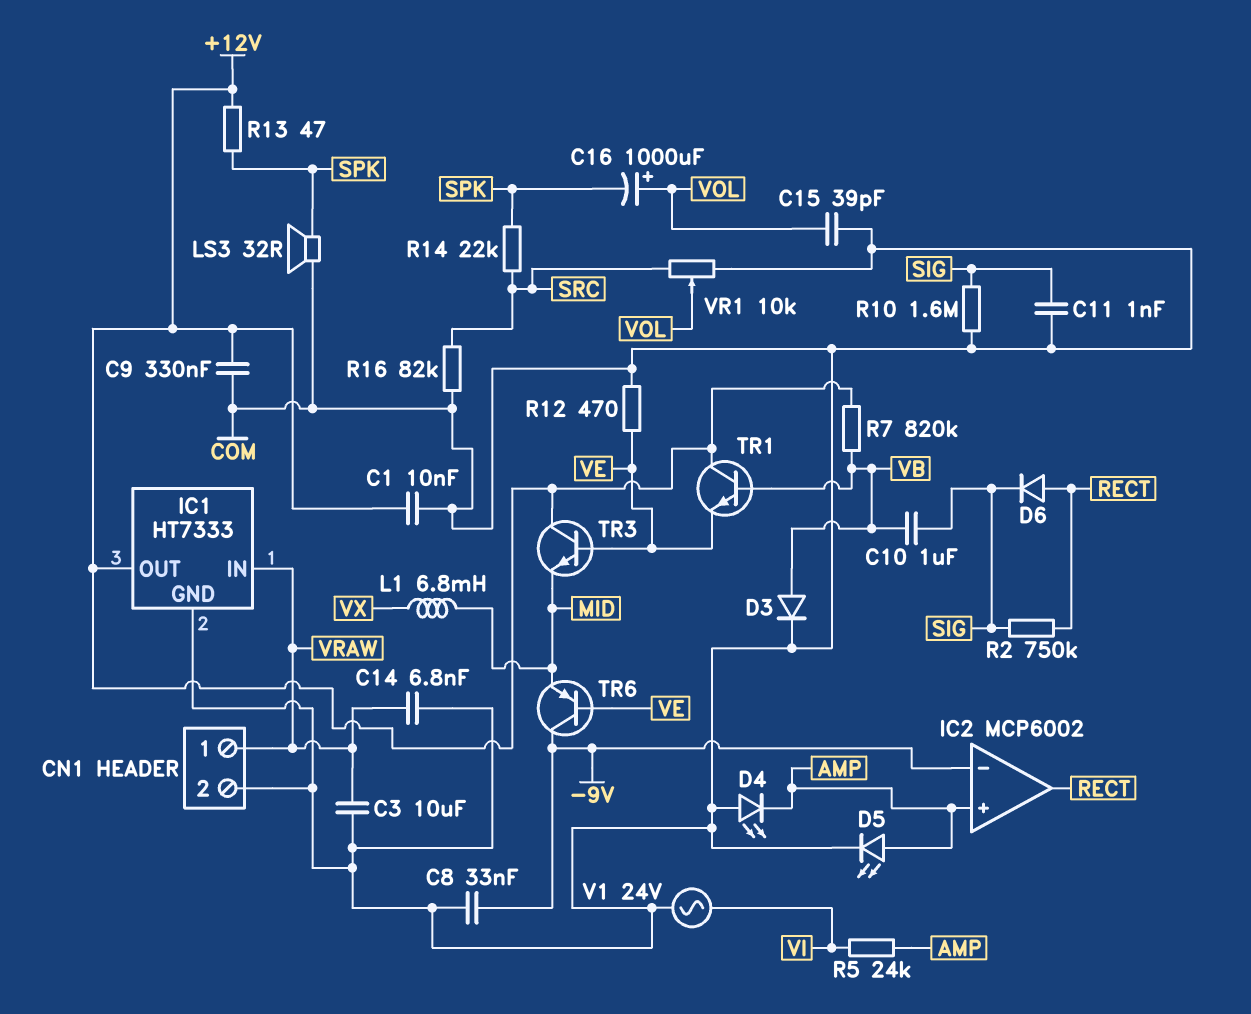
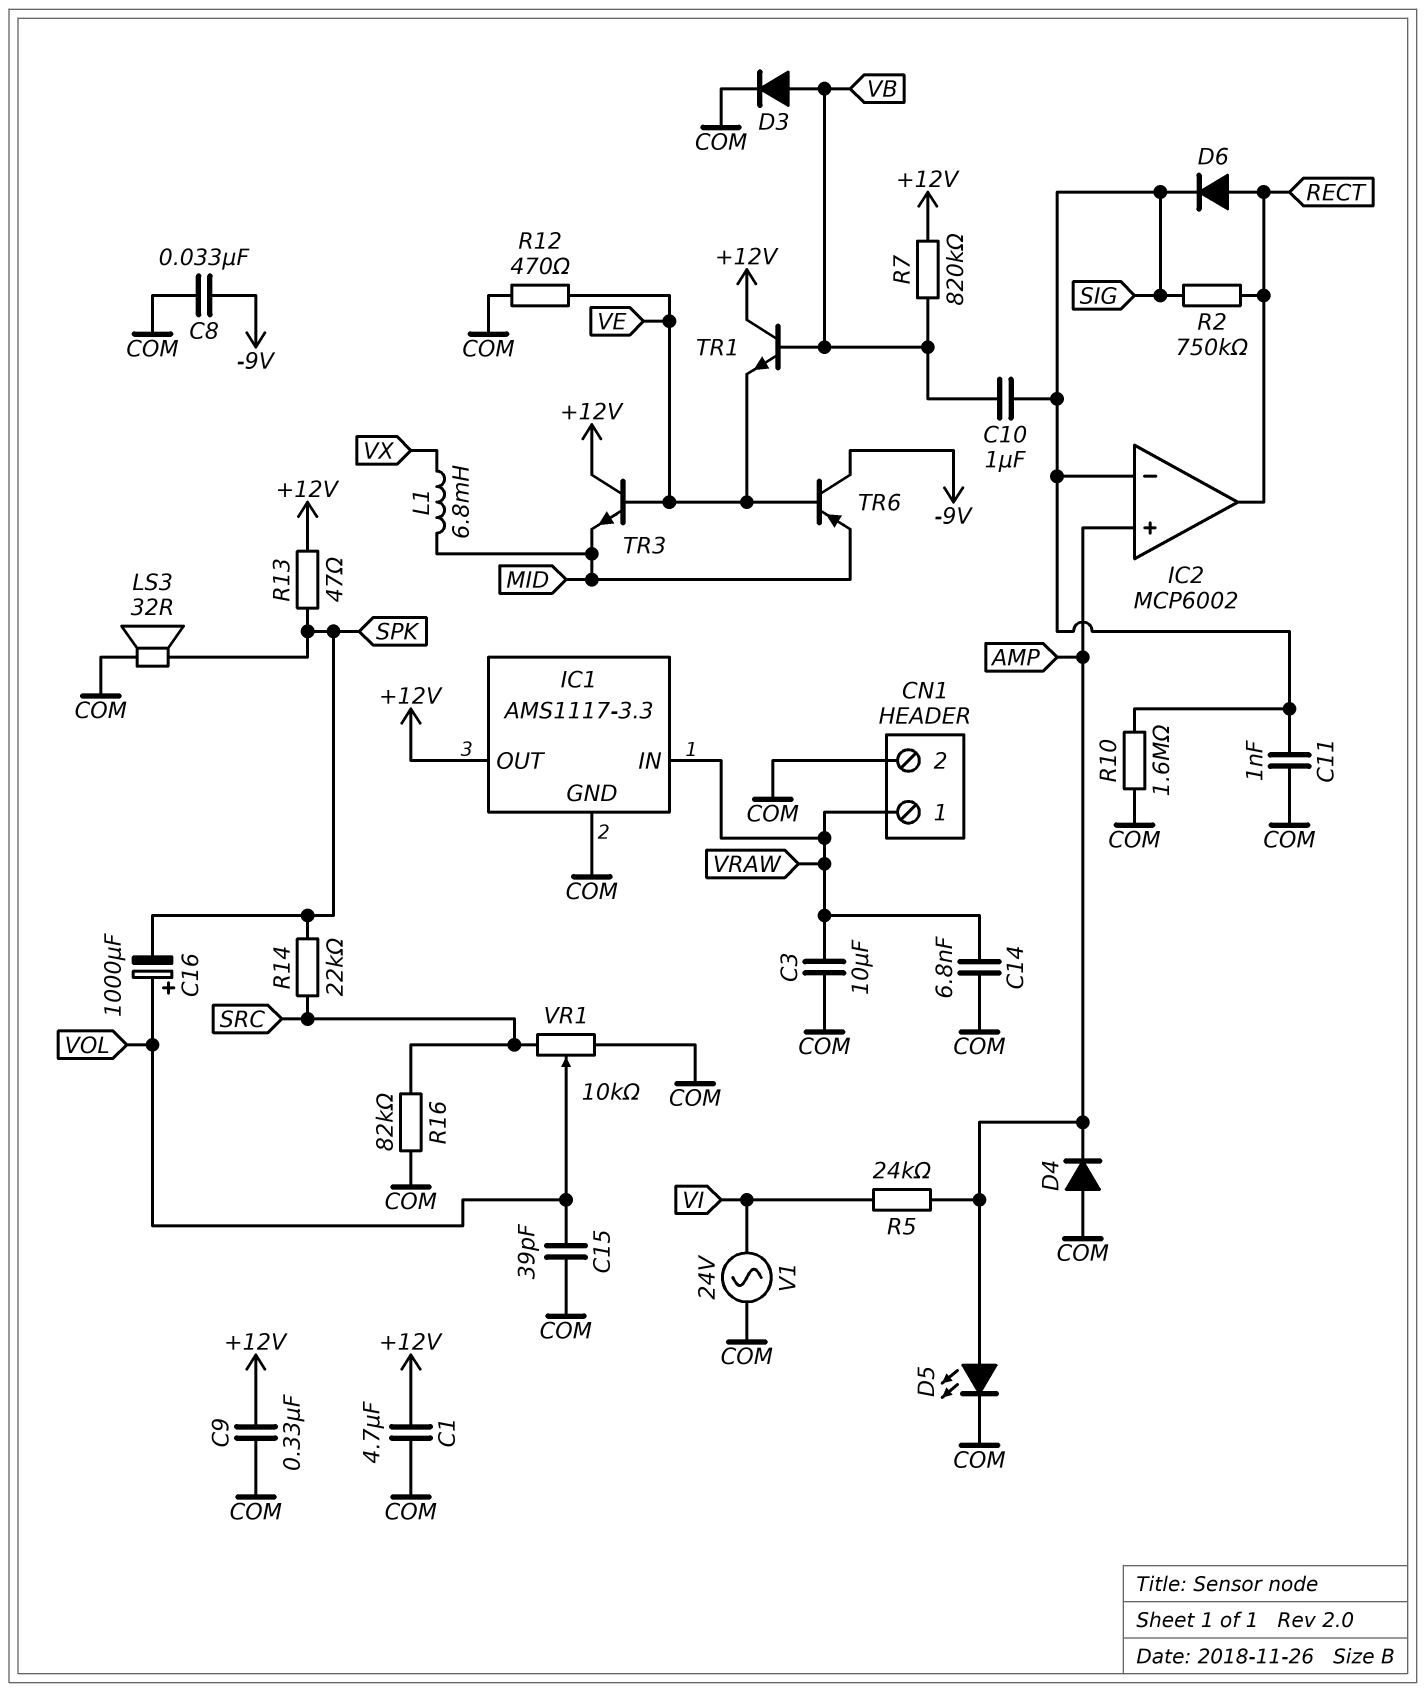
C1: 10nF (+12V, COM) -> 4.7uF (+12V, COM)
D4: LED (A COM, K AMP) -> diode (A COM, K AMP)
IC1: HT7333 -> AMS1117-3.3
IC2 pin in-: -9V -> SIG

